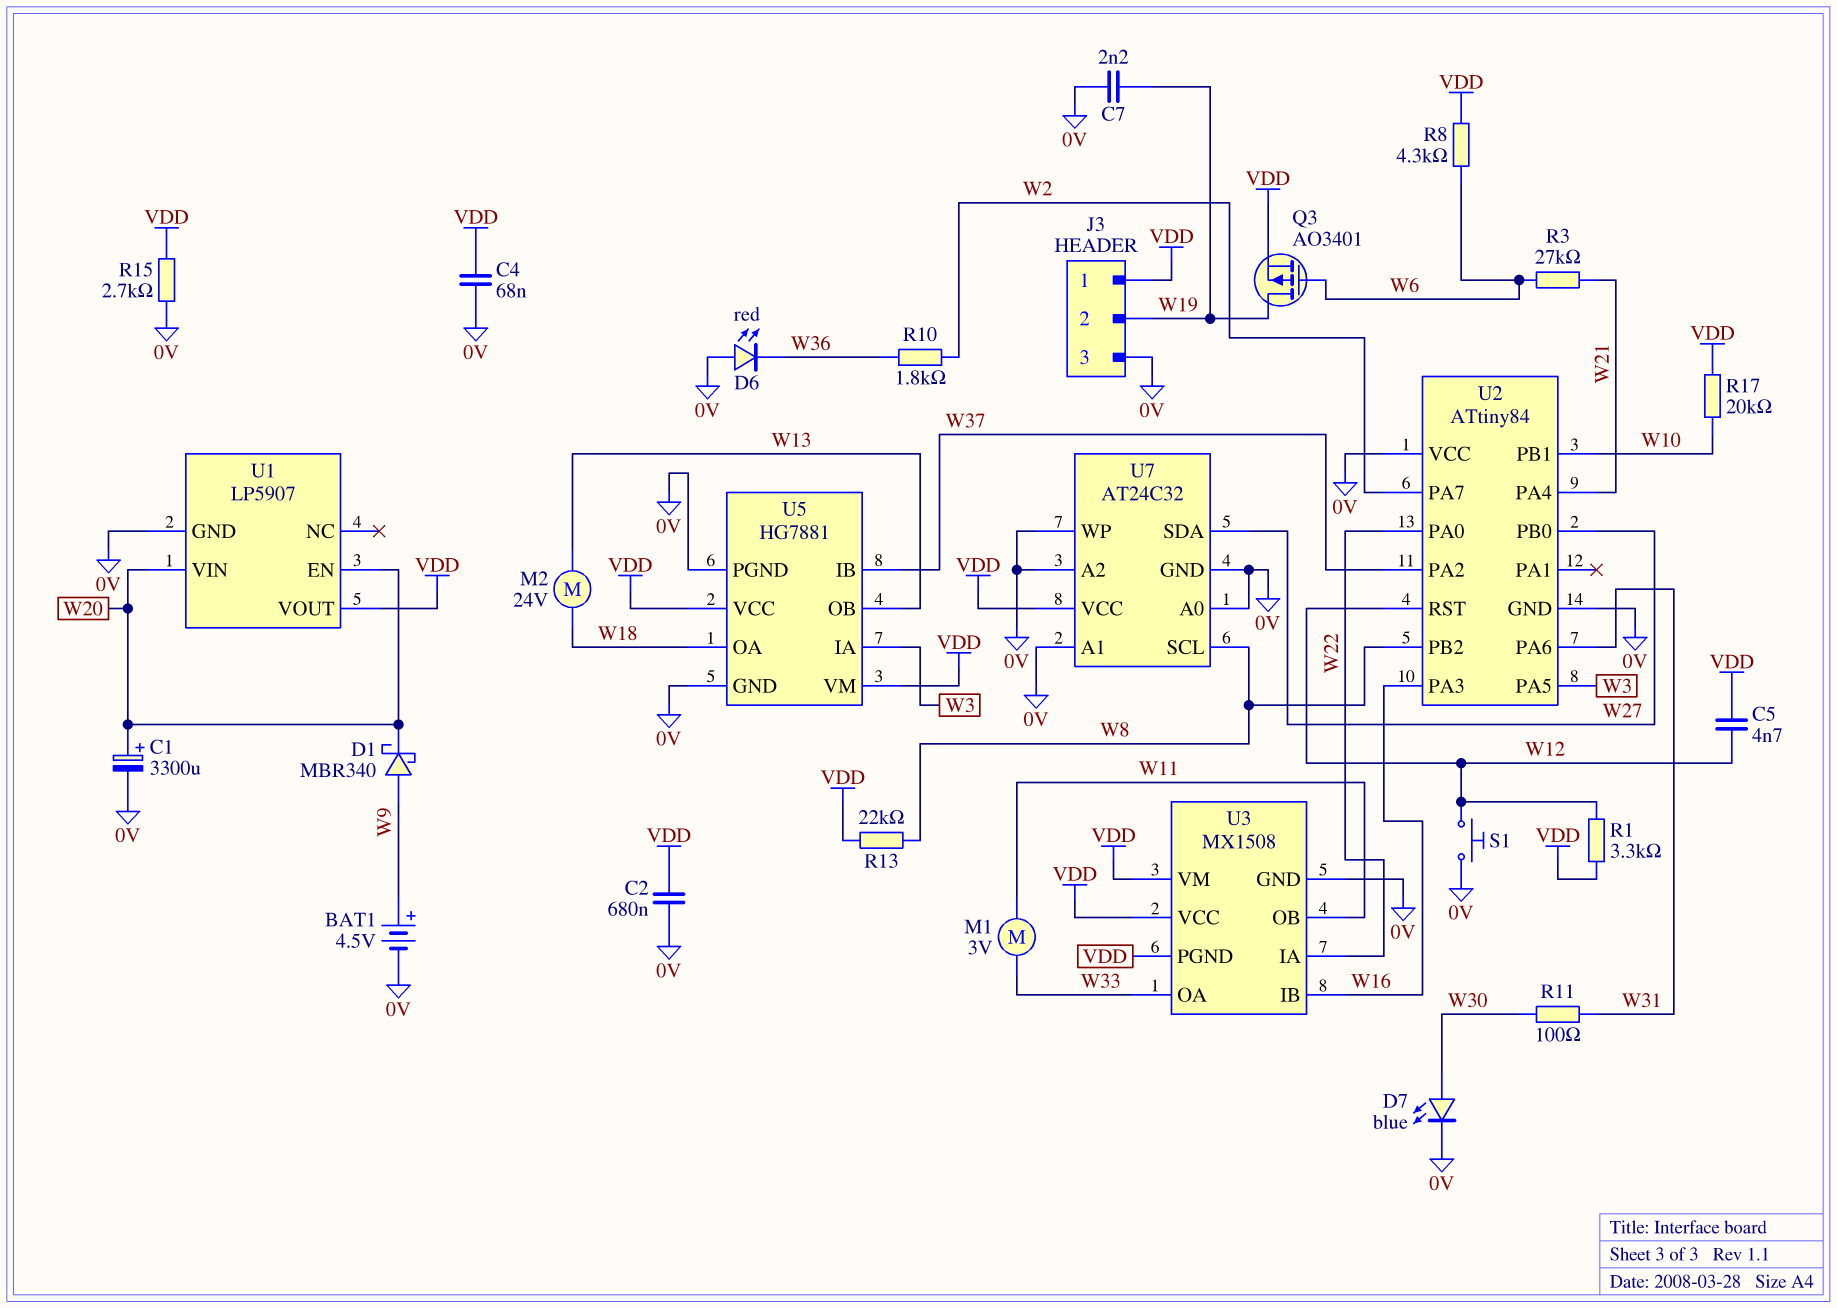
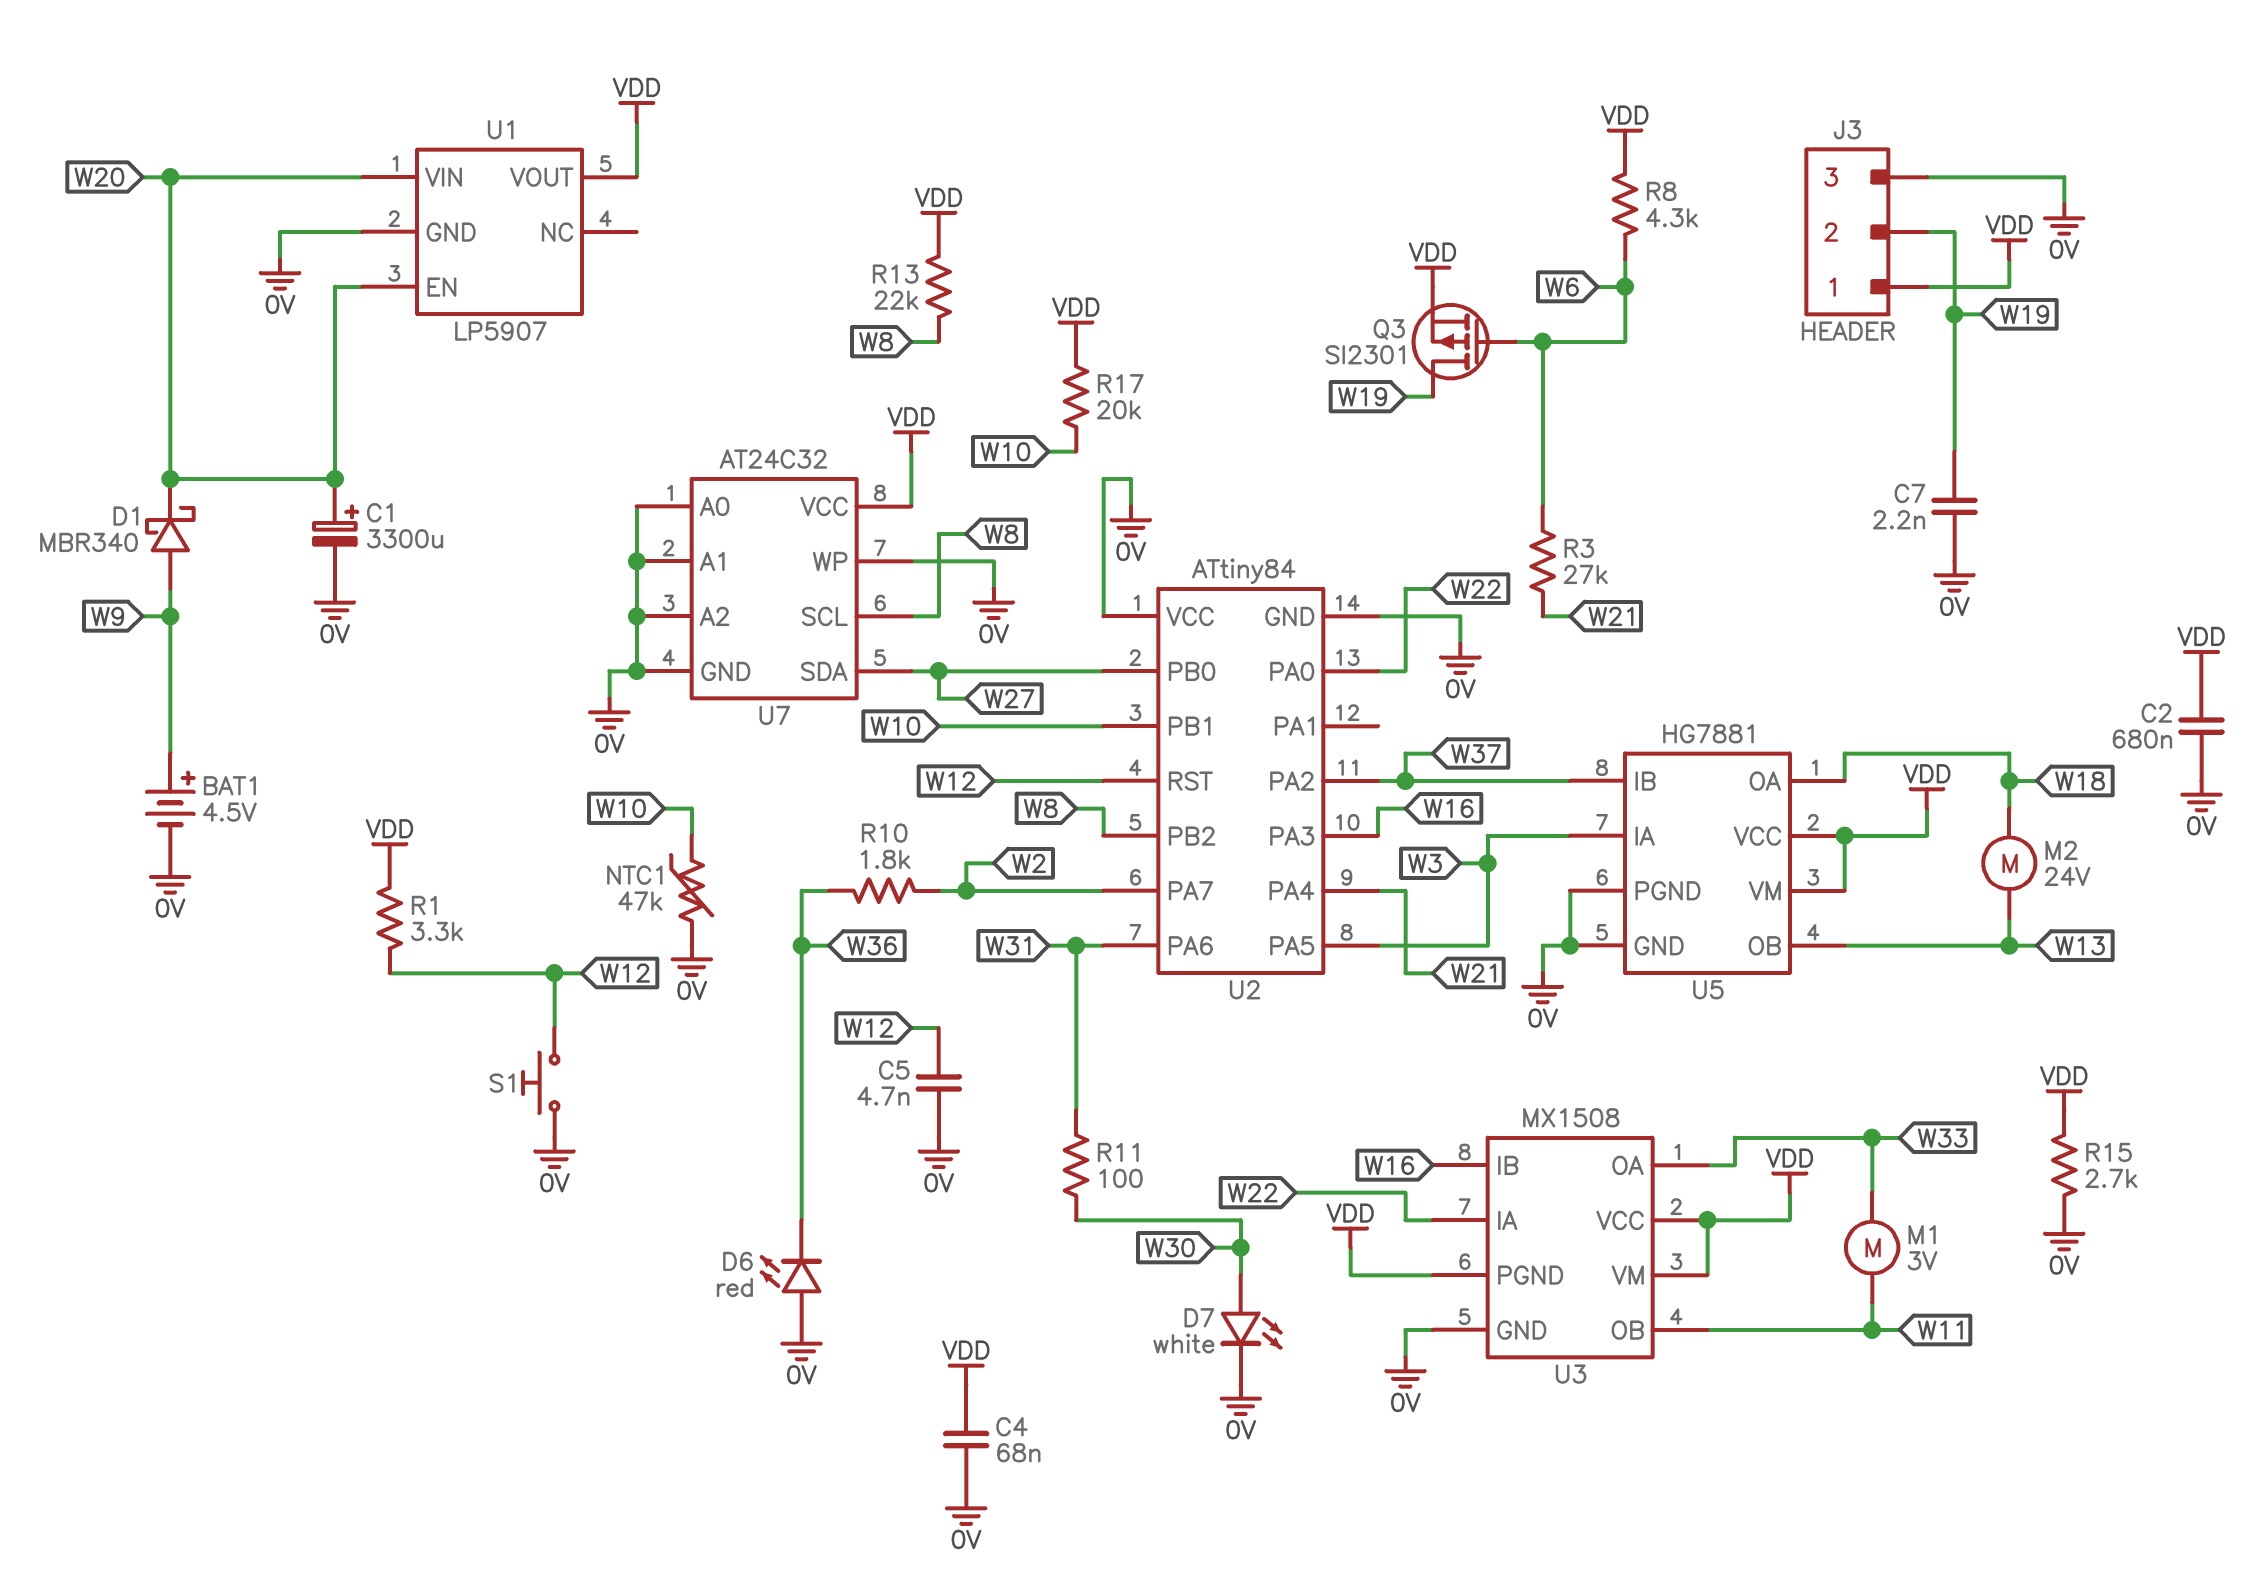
C5: 4.7nF (VDD, W12) -> 4.7nF (0V, W12)
D7: LED blue (A W30, K 0V) -> LED white (A W30, K 0V)
NTC1: none -> 47k (0V, W10)
Q3: PMOS AO3401 (G W6, D W19, S VDD) -> PMOS SI2301 (G W6, D W19, S VDD)

